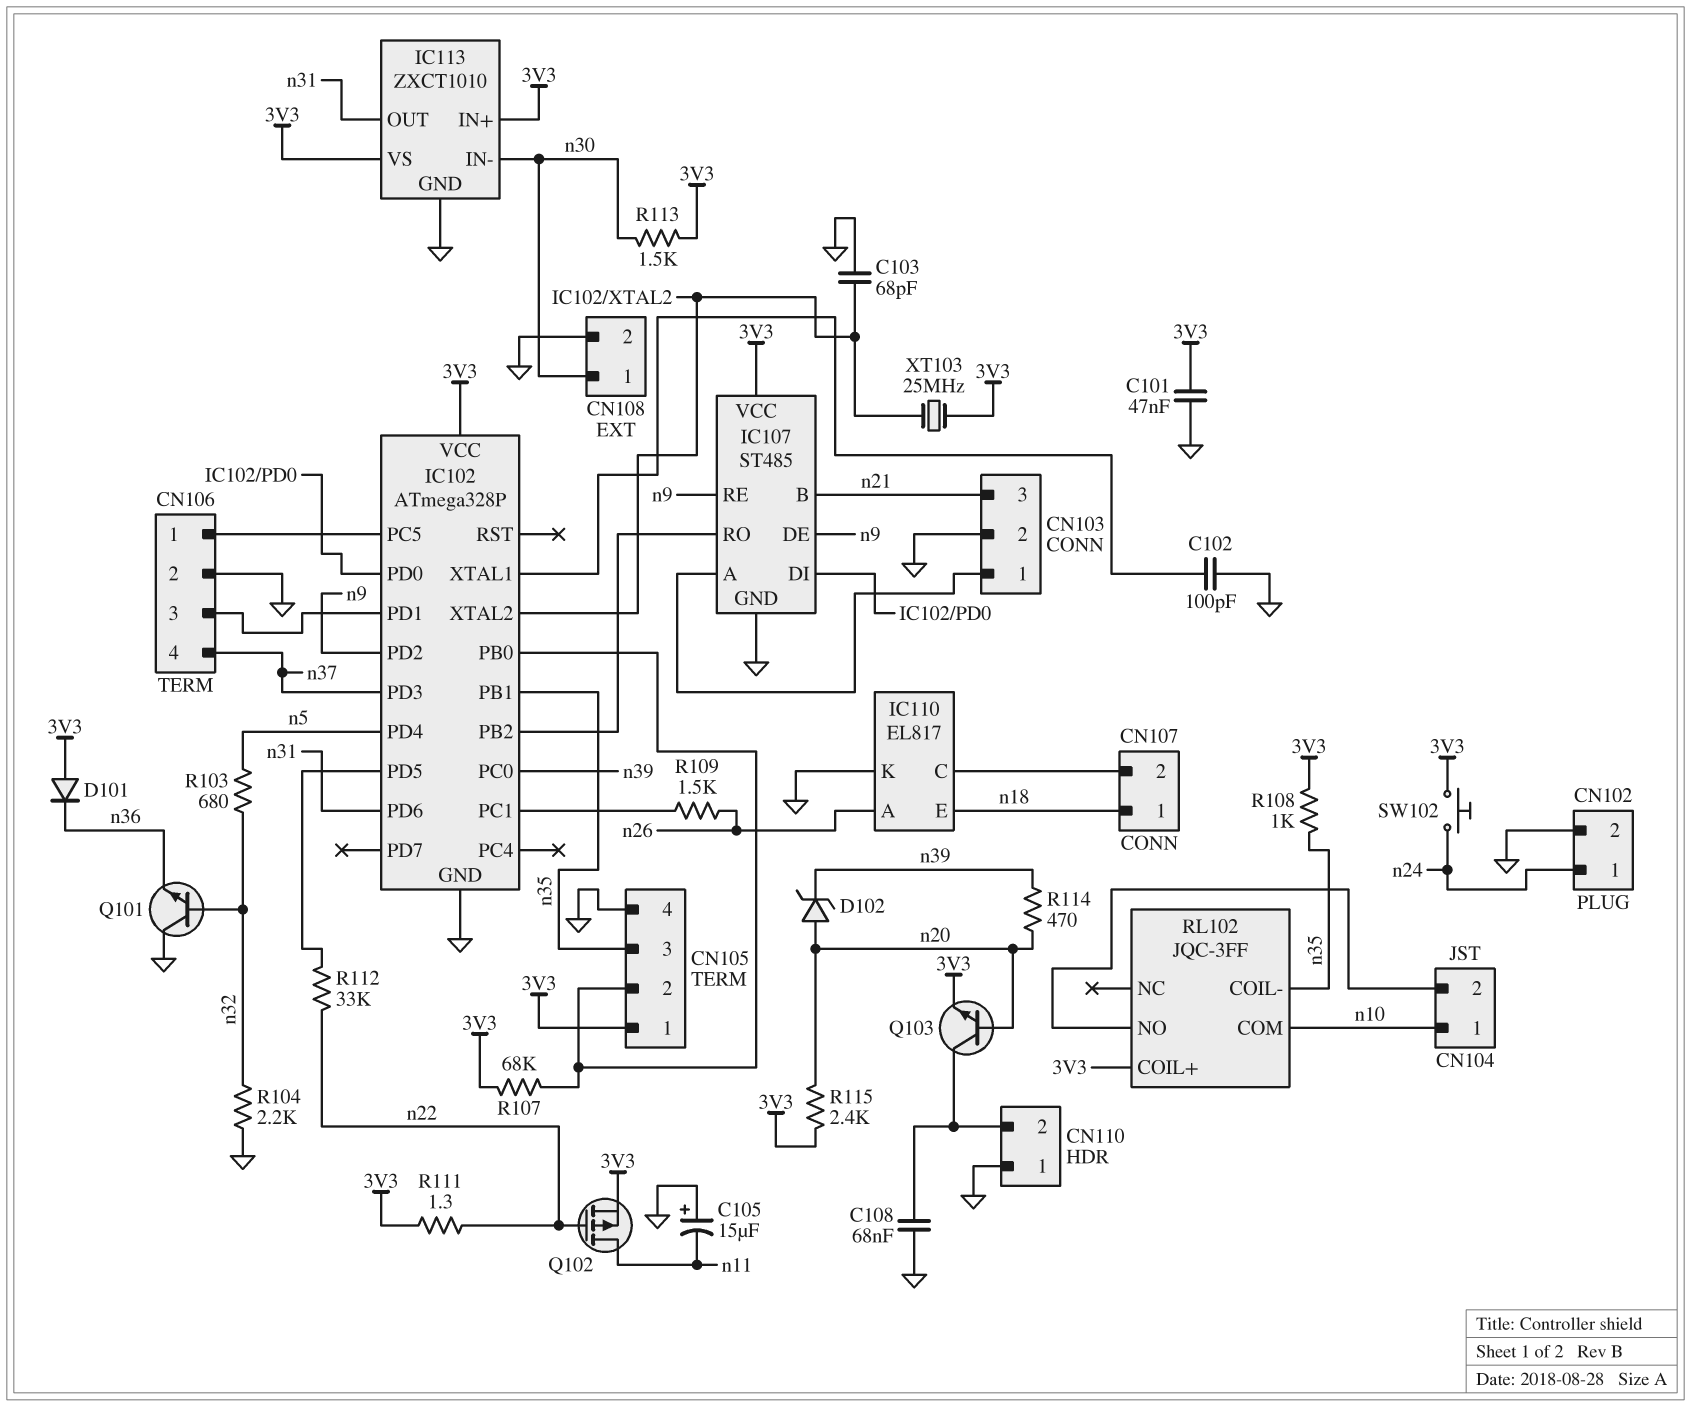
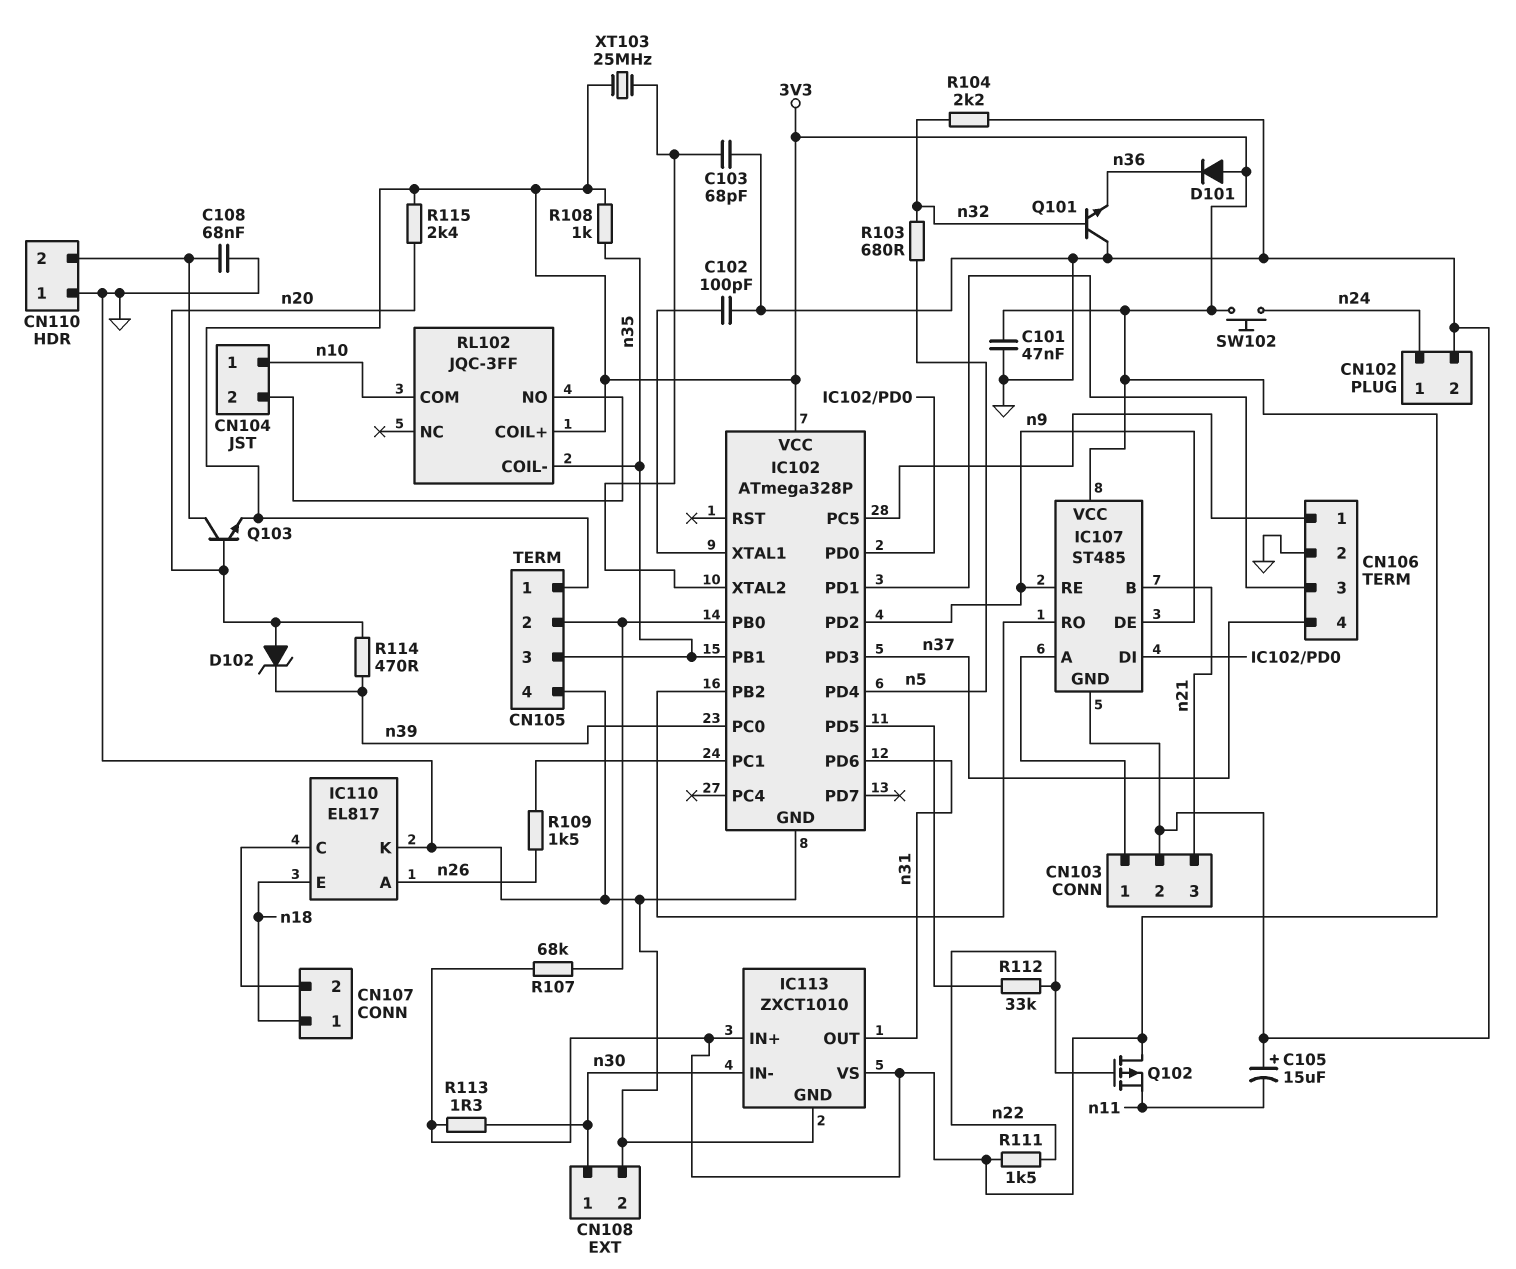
Q102: PMOS (G n22, D n11, S 3V3) -> PMOS (G n22, D 3V3, S n11)
R111: 1.3 (3V3, n22) -> 1.5k (3V3, n22)
R113: 1.5k (3V3, n30) -> 1.3 (3V3, n30)

